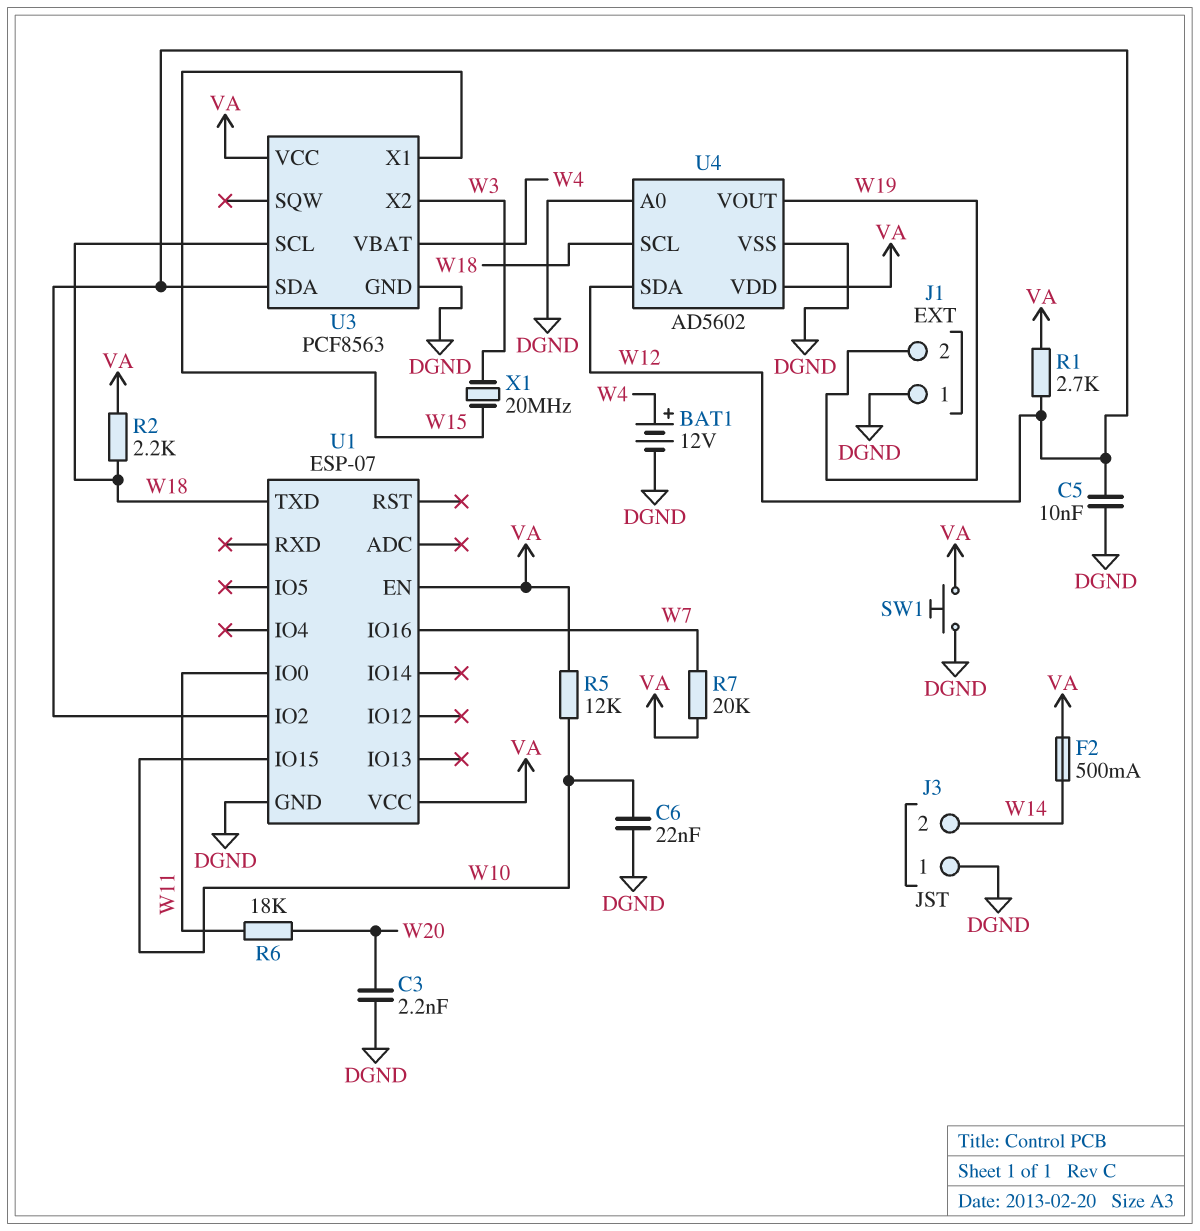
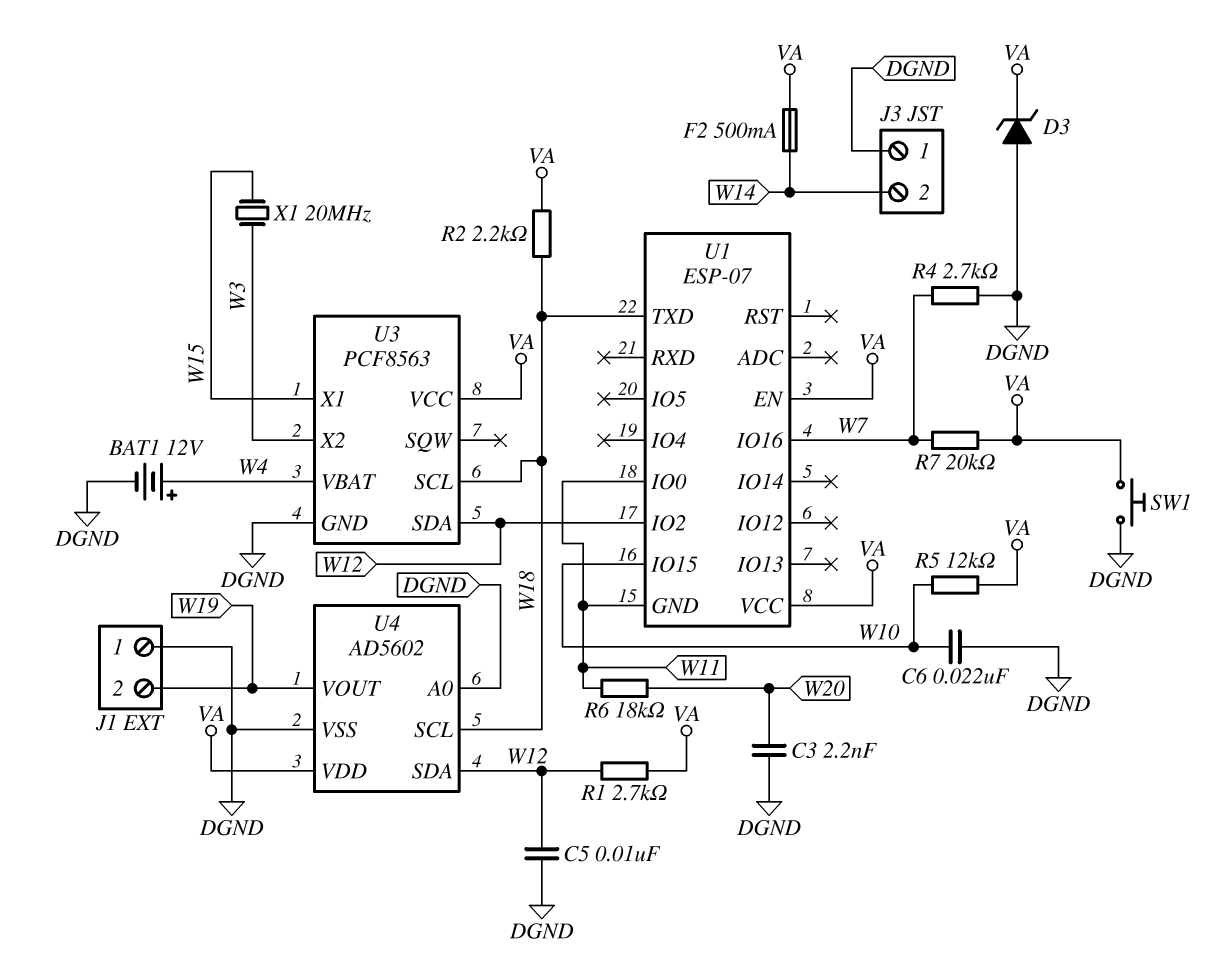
D3: none -> zener (A DGND, K VA)
R4: none -> 2.7k (DGND, W7)
U1 pin GND: DGND -> W11

